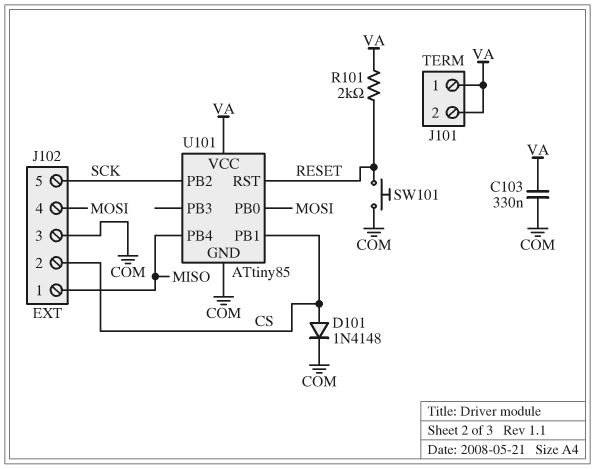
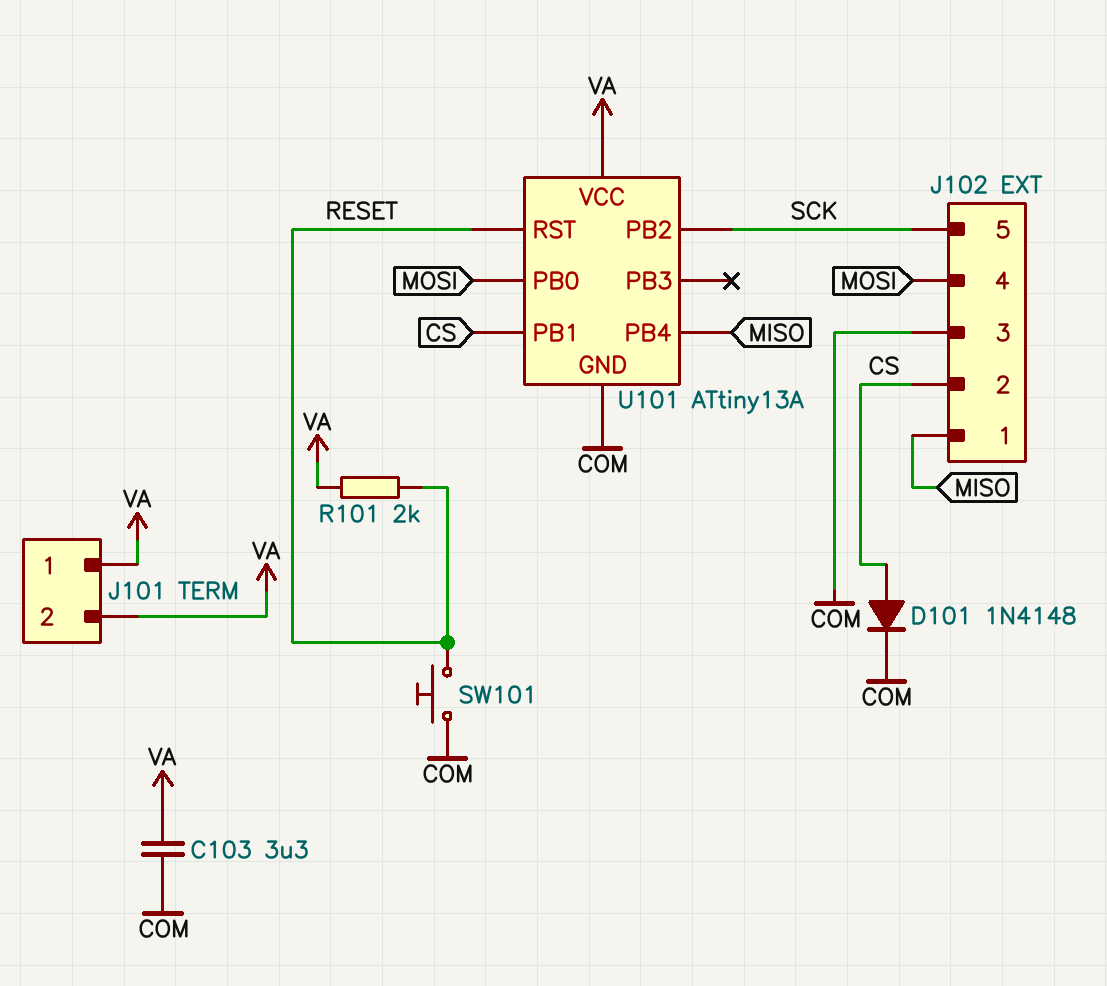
C103: 330nF (COM, VA) -> 3.3uF (COM, VA)
U101: ATtiny85 -> ATtiny13A

